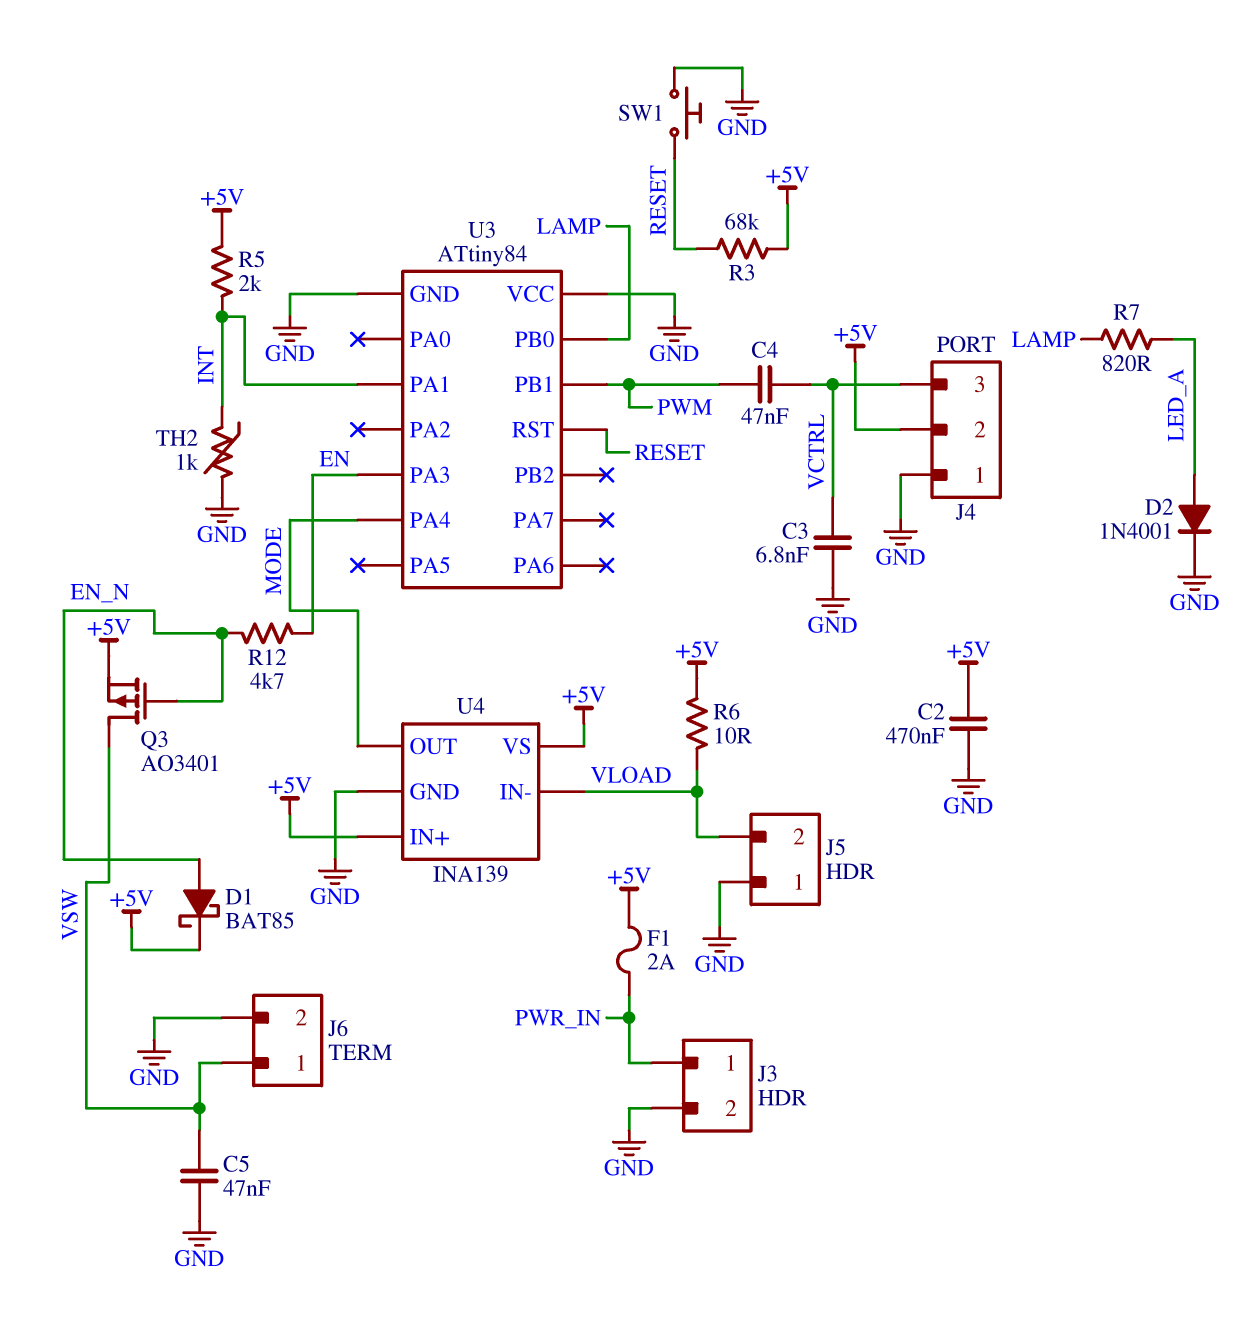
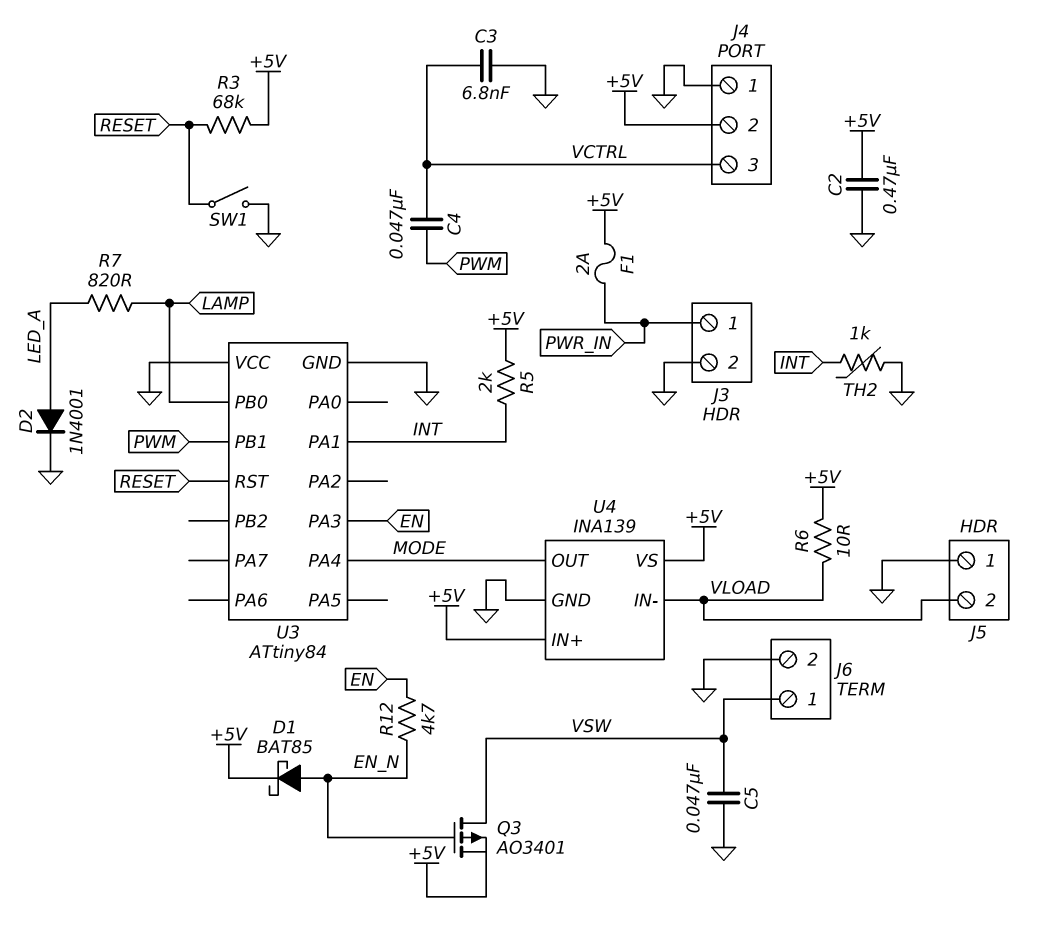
SW1: button (GND, RESET) -> switch (GND, RESET)

